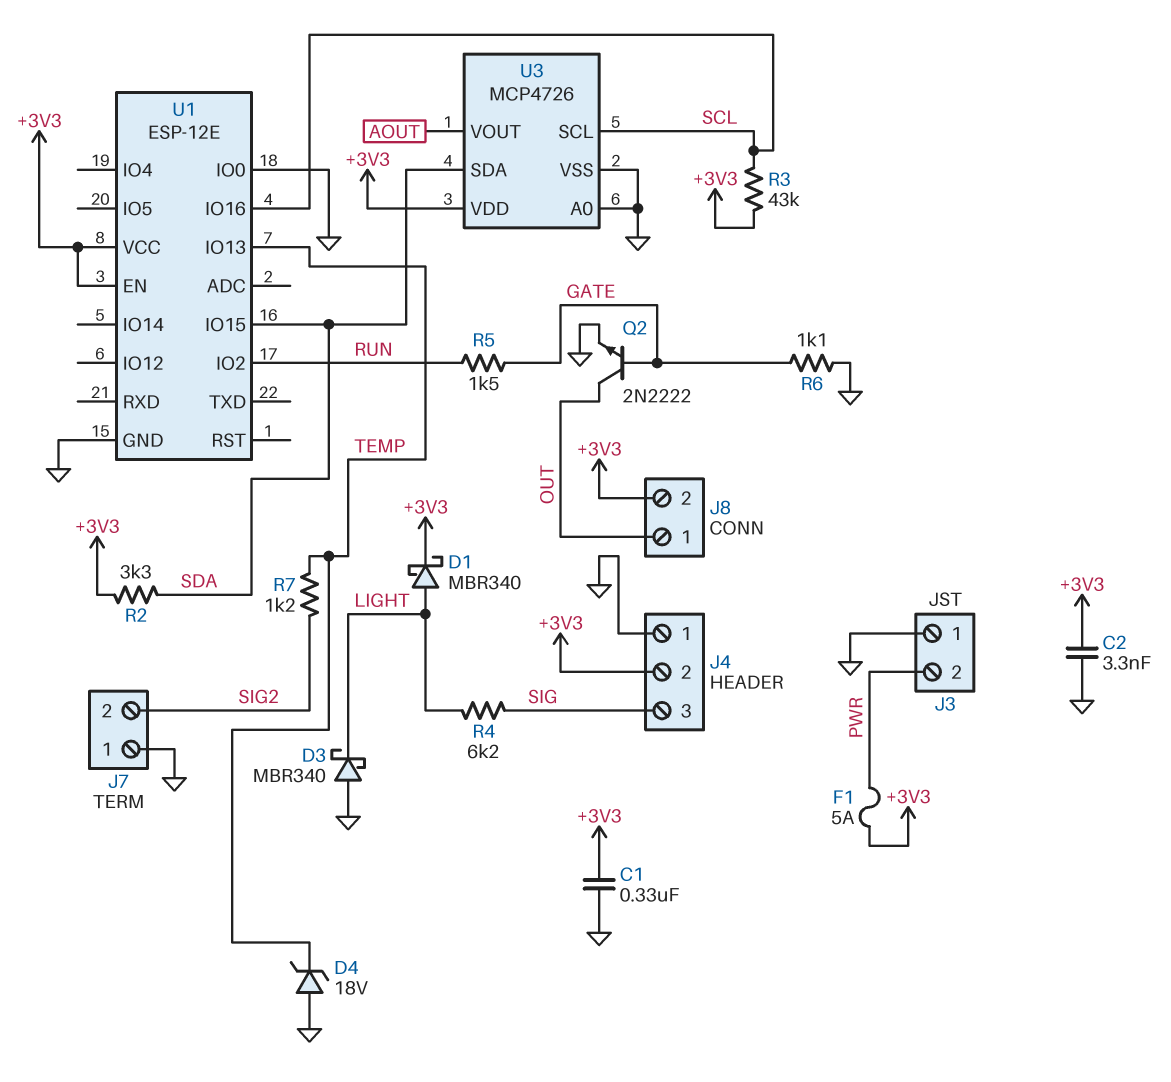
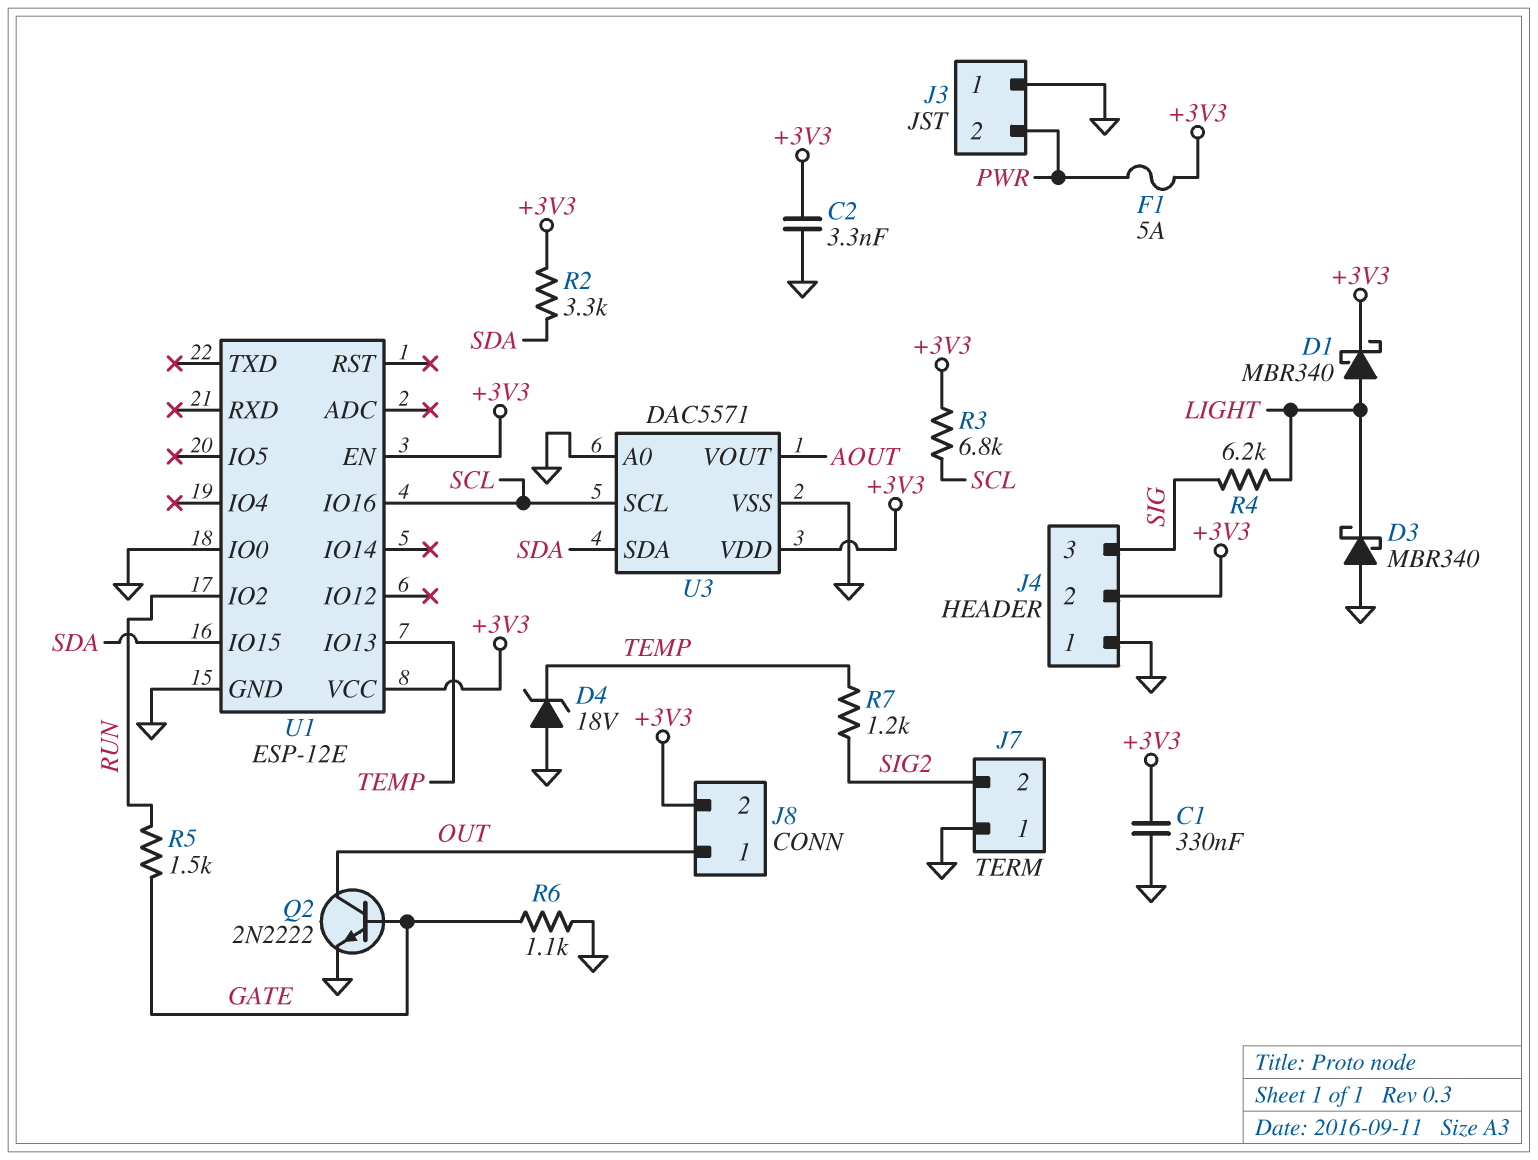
R3: 43k (+3V3, SCL) -> 6.8k (+3V3, SCL)
U3: MCP4726 -> DAC5571

